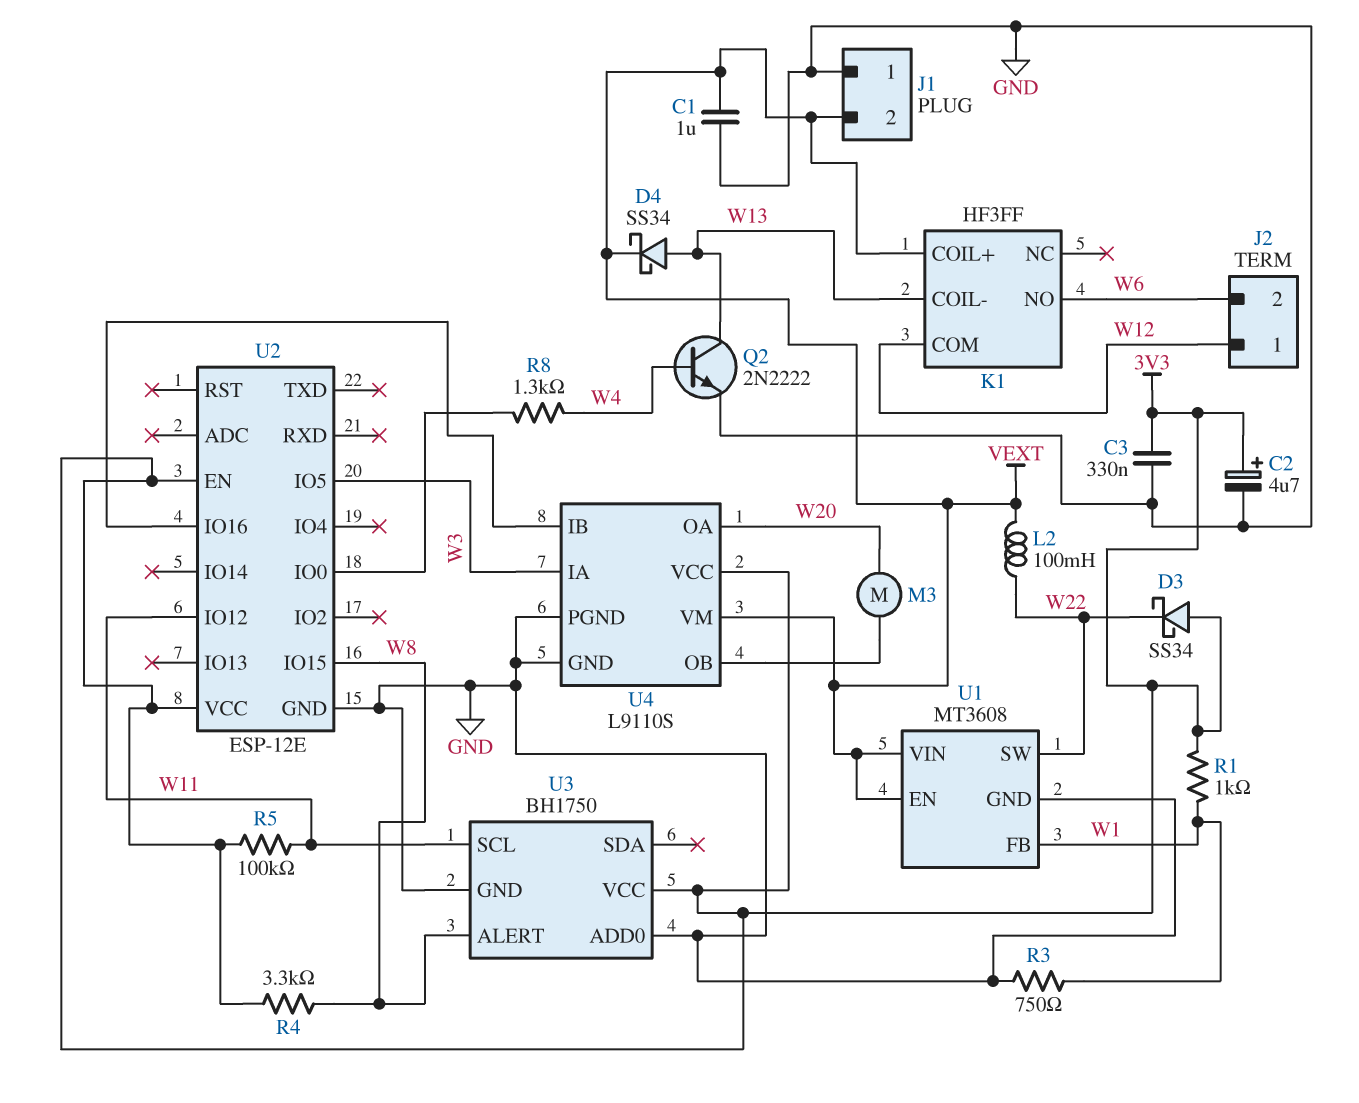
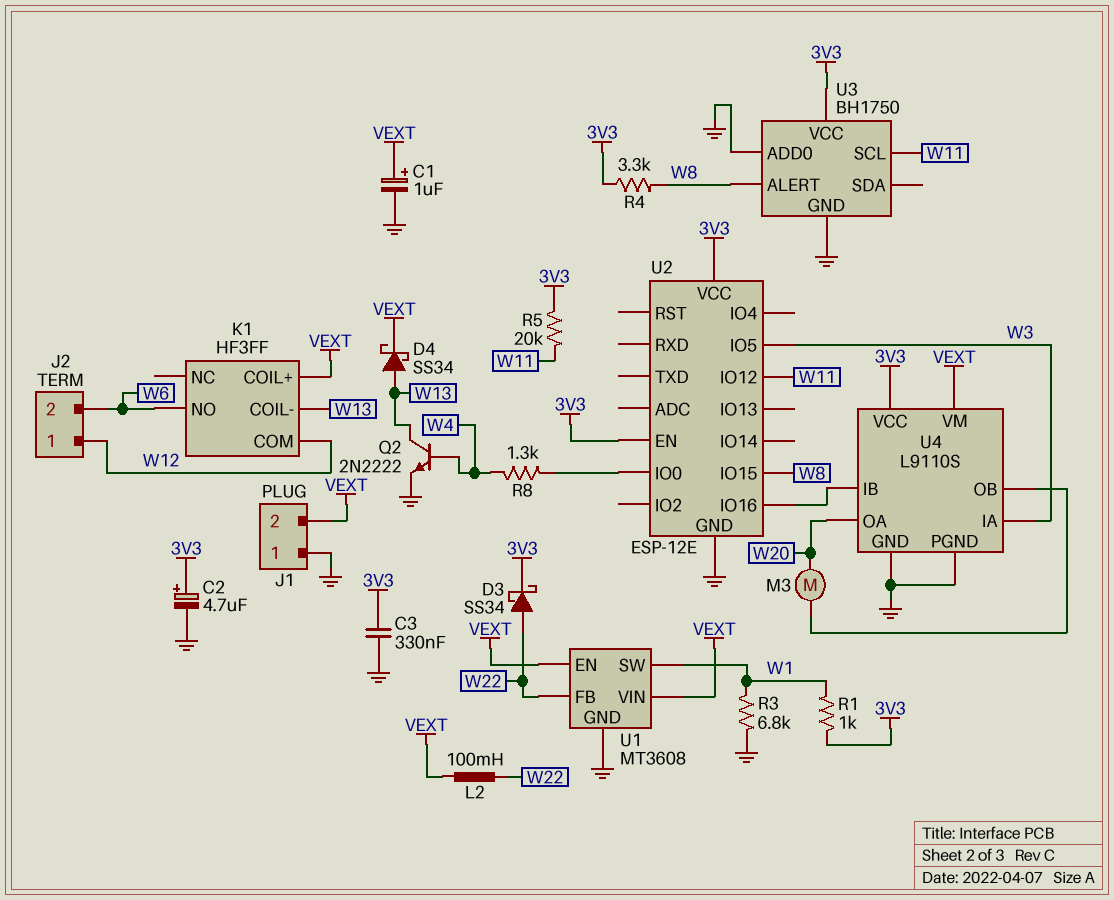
C1: 1uF (GND, VEXT) -> 1uF (plus VEXT, minus GND)
D3: schottky SS34 (A 3V3, K W22) -> schottky SS34 (A W22, K 3V3)
R3: 750 (GND, W1) -> 6.8k (GND, W1)
R5: 100k (3V3, W11) -> 20k (3V3, W11)
U1 pin FB: W1 -> W22
U1 pin SW: W22 -> W1

